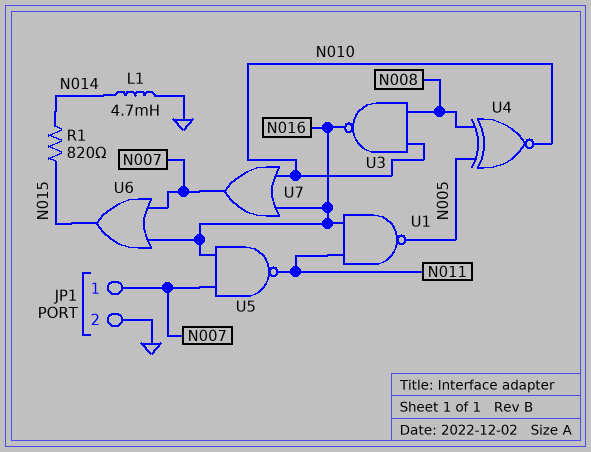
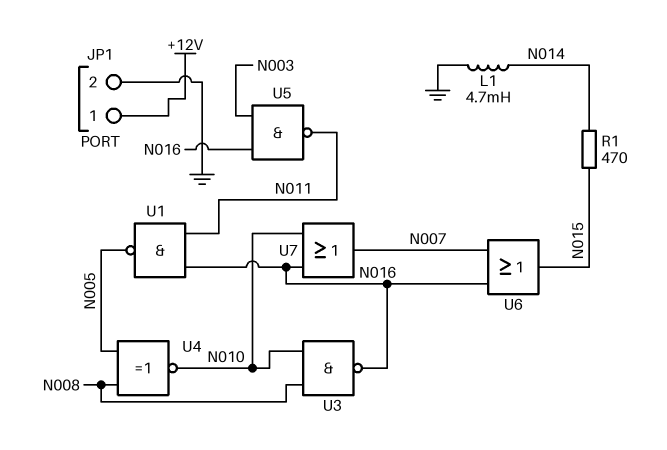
JP1 pin 1: N007 -> +12V
R1: 820 (N014, N015) -> 470 (N014, N015)
U5: NAND (in N007, in N016, out N011) -> NAND (in N003, in N016, out N011)

